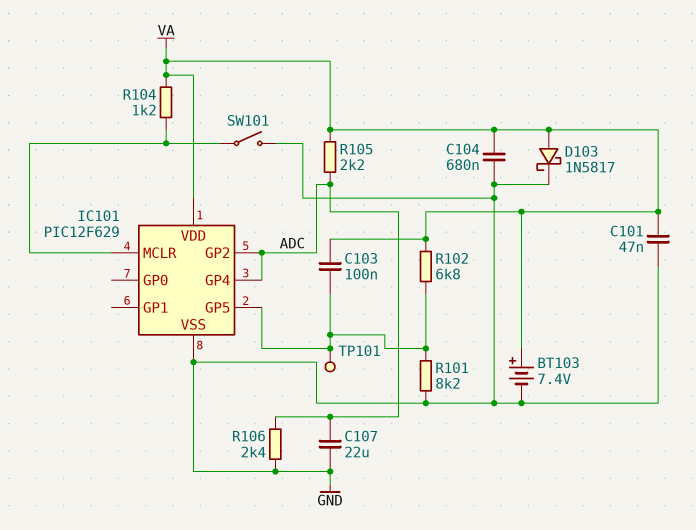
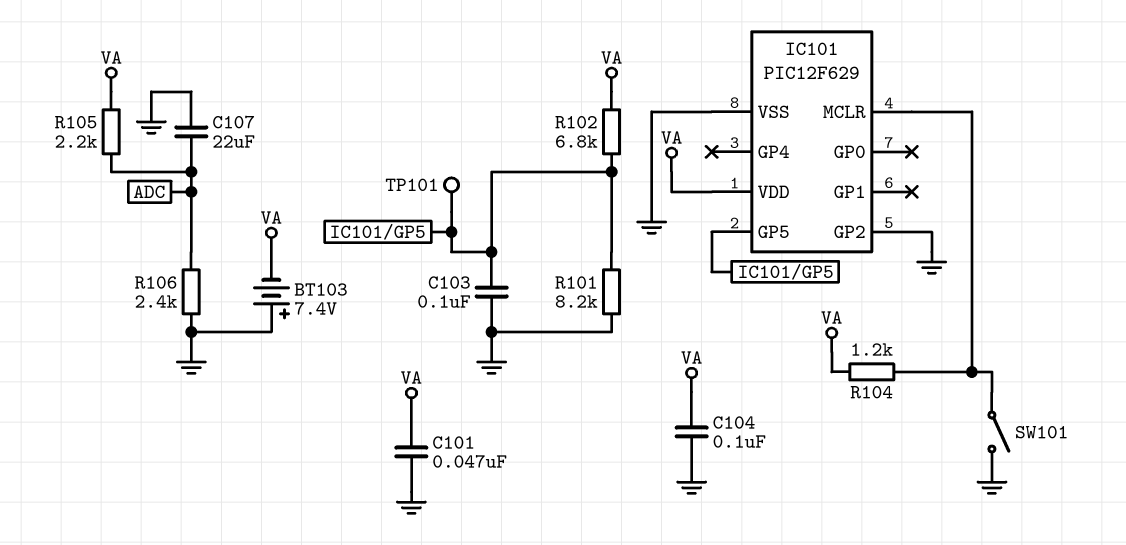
BT103: 7.4V (plus VA, minus GND) -> 7.4V (plus GND, minus VA)
C103: 100nF (IC101/GP5, VA) -> 100nF (GND, IC101/GP5)
C104: 680nF (GND, VA) -> 100nF (GND, VA)
D103: schottky 1N5817 (A VA, K GND) -> none
IC101 pin GP2: ADC -> GND
IC101 pin GP4: ADC -> none

